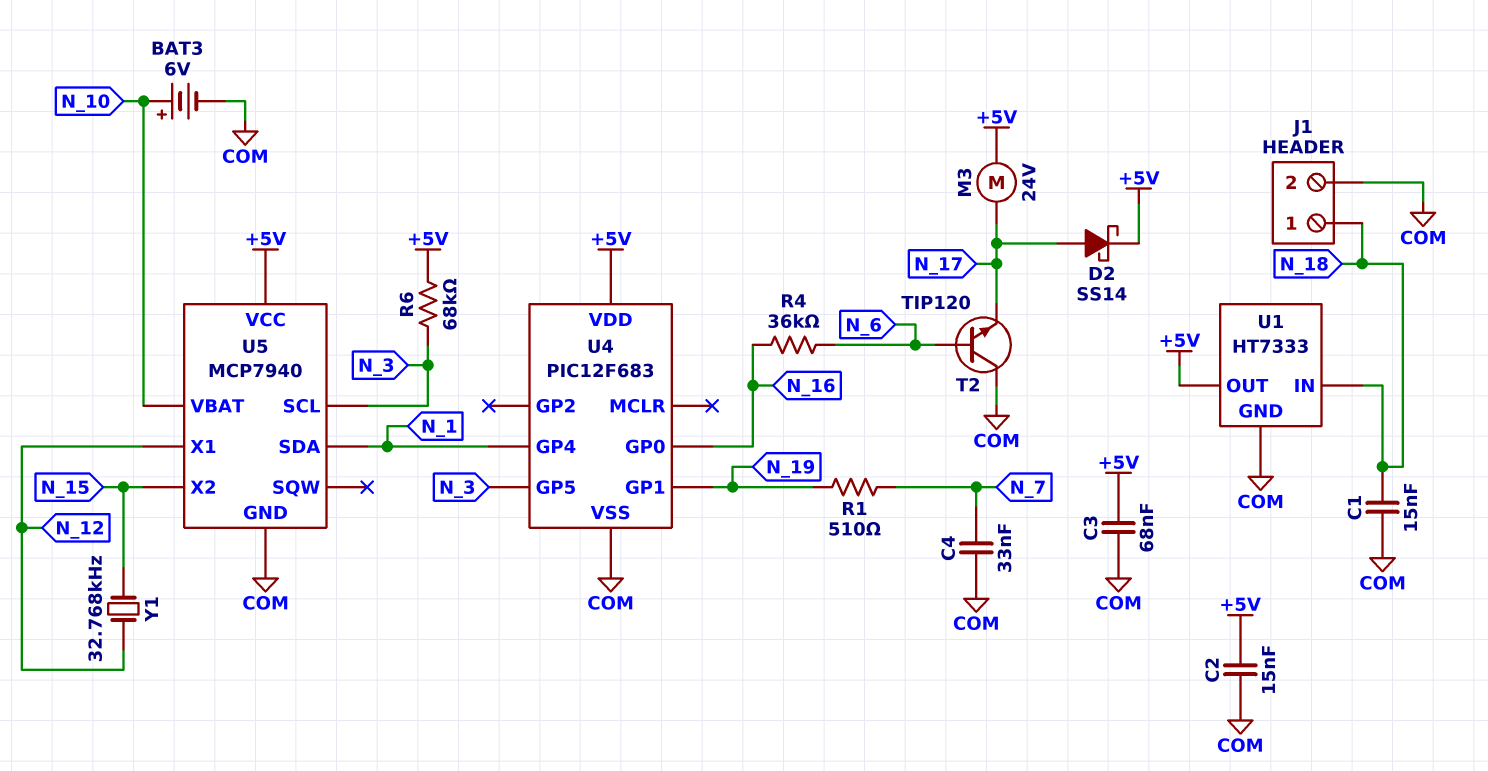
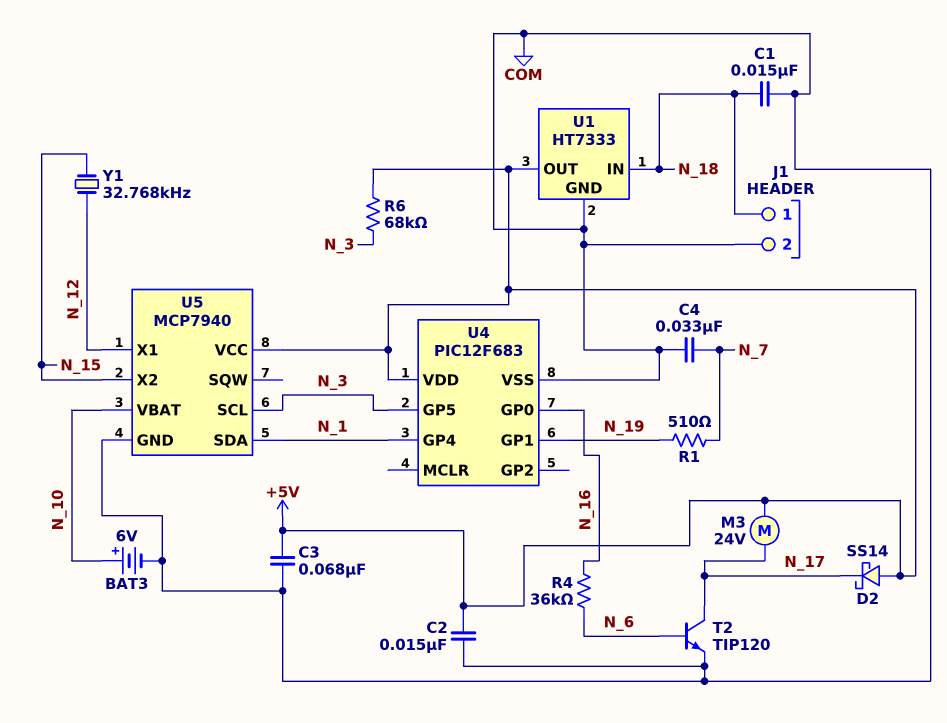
D2: schottky SS14 (A N_17, K +5V) -> schottky SS14 (A +5V, K N_17)
T2: NPN TIP120 (B N_6, C COM, E N_17) -> NPN TIP120 (B N_6, C N_17, E COM)

